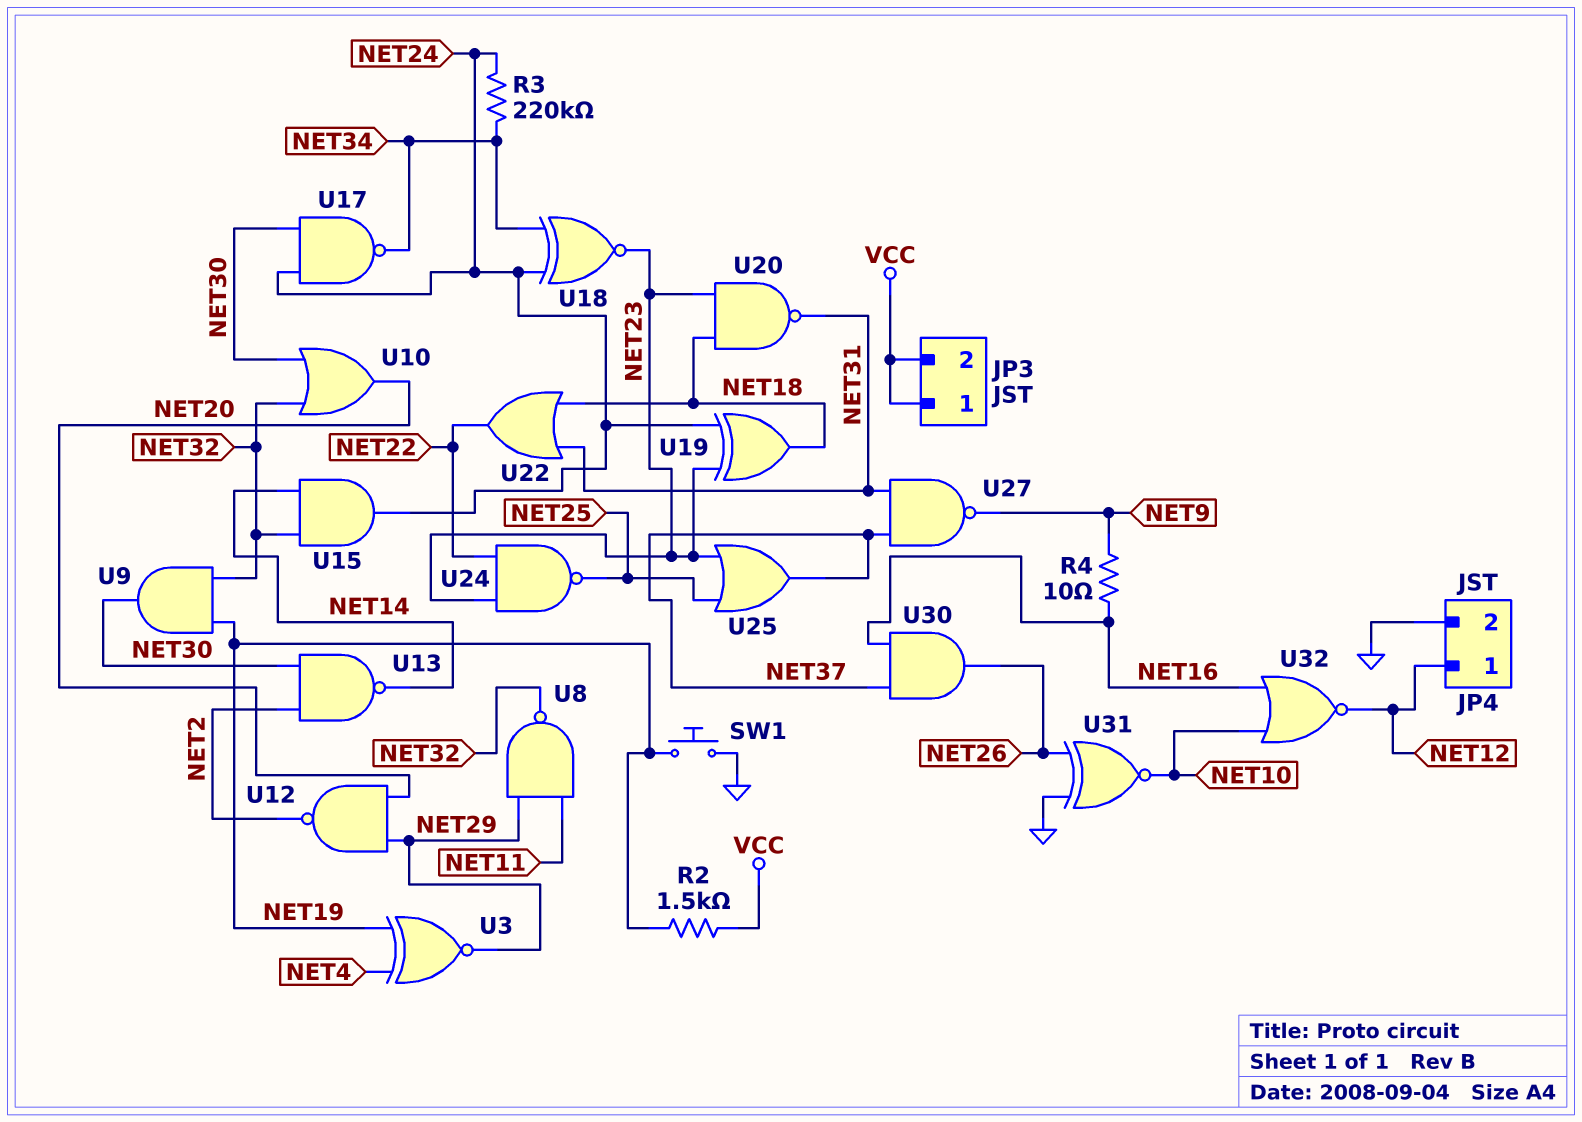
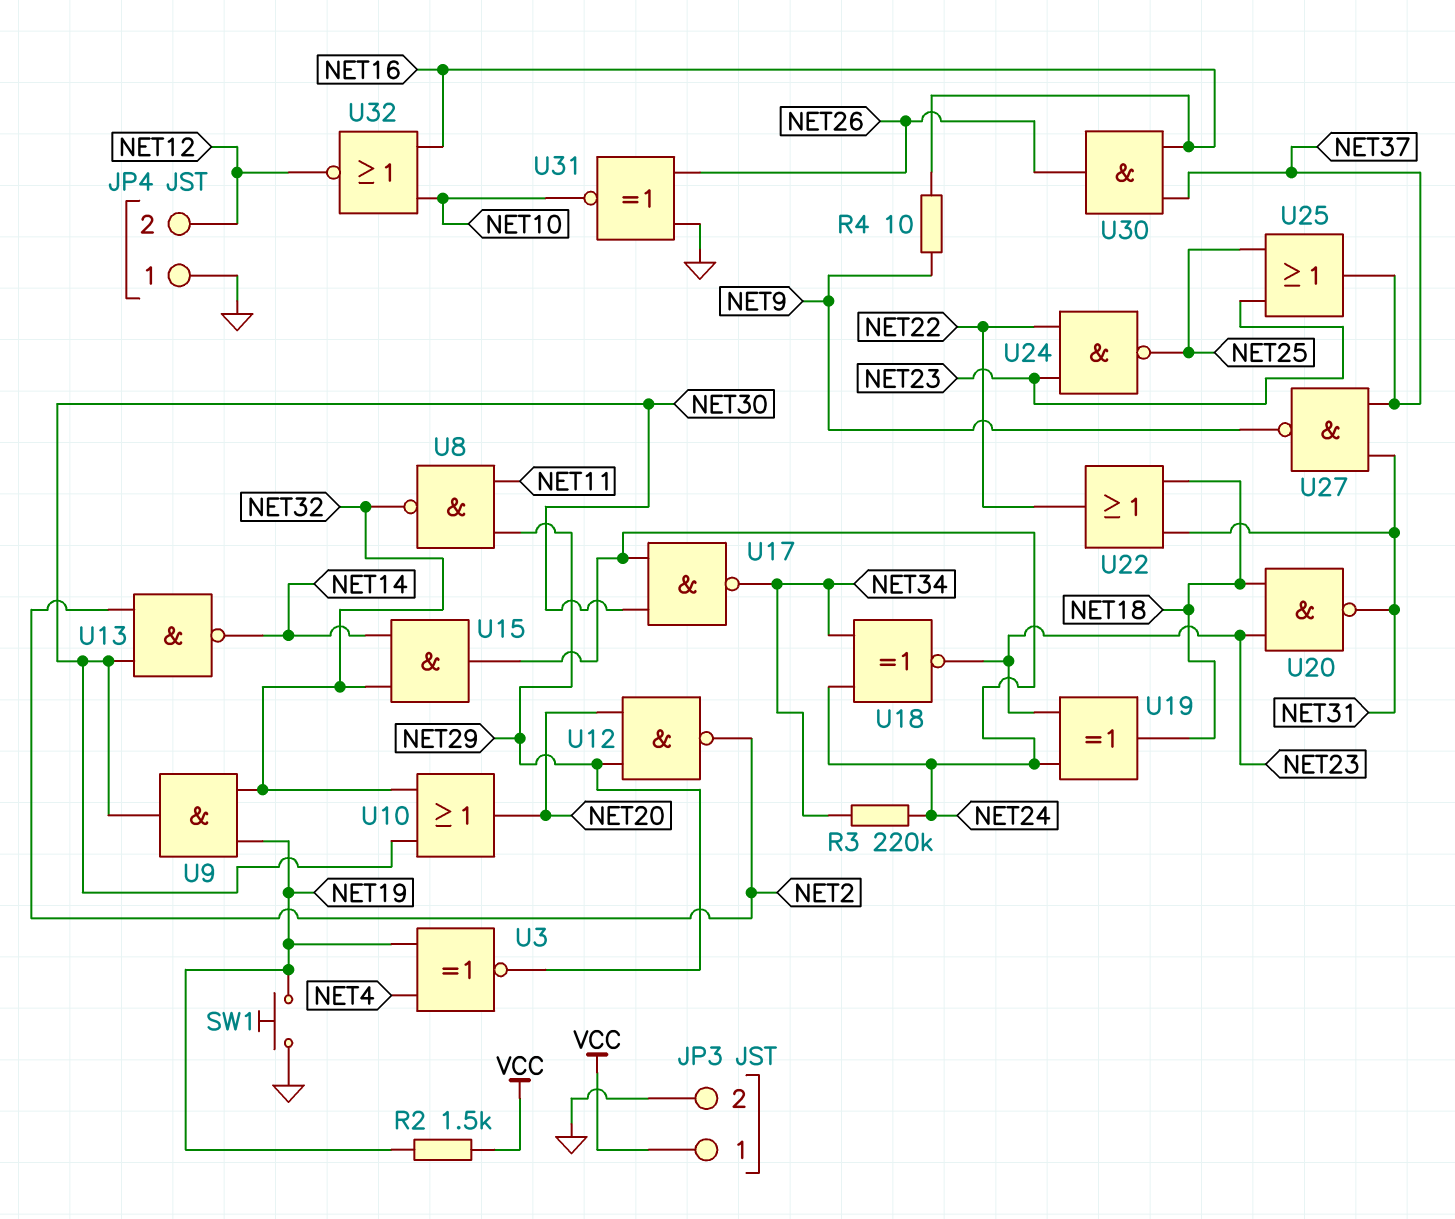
JP3 pin 2: VCC -> GND
JP4 pin 1: NET12 -> GND
JP4 pin 2: GND -> NET12

